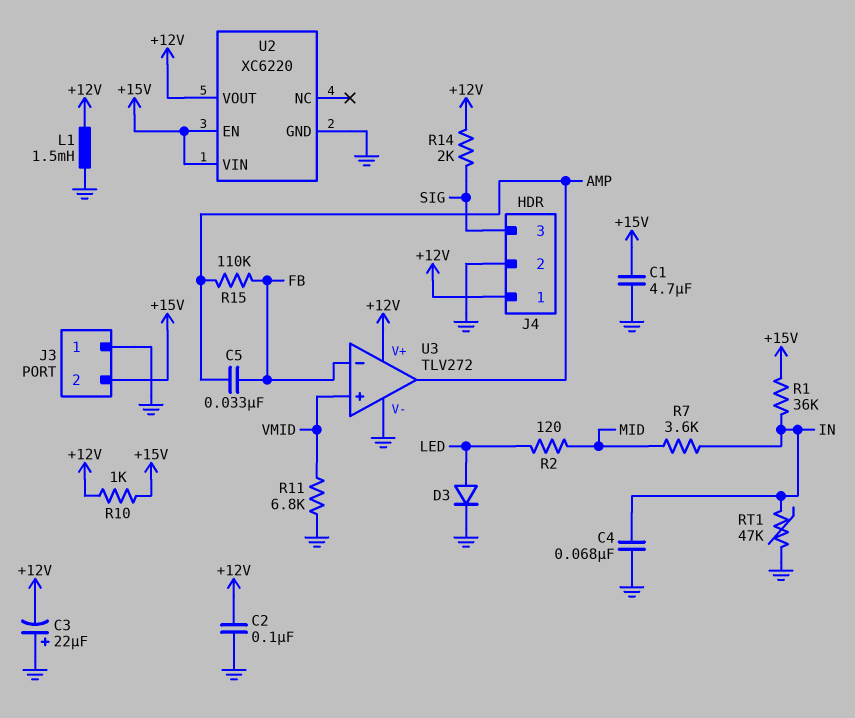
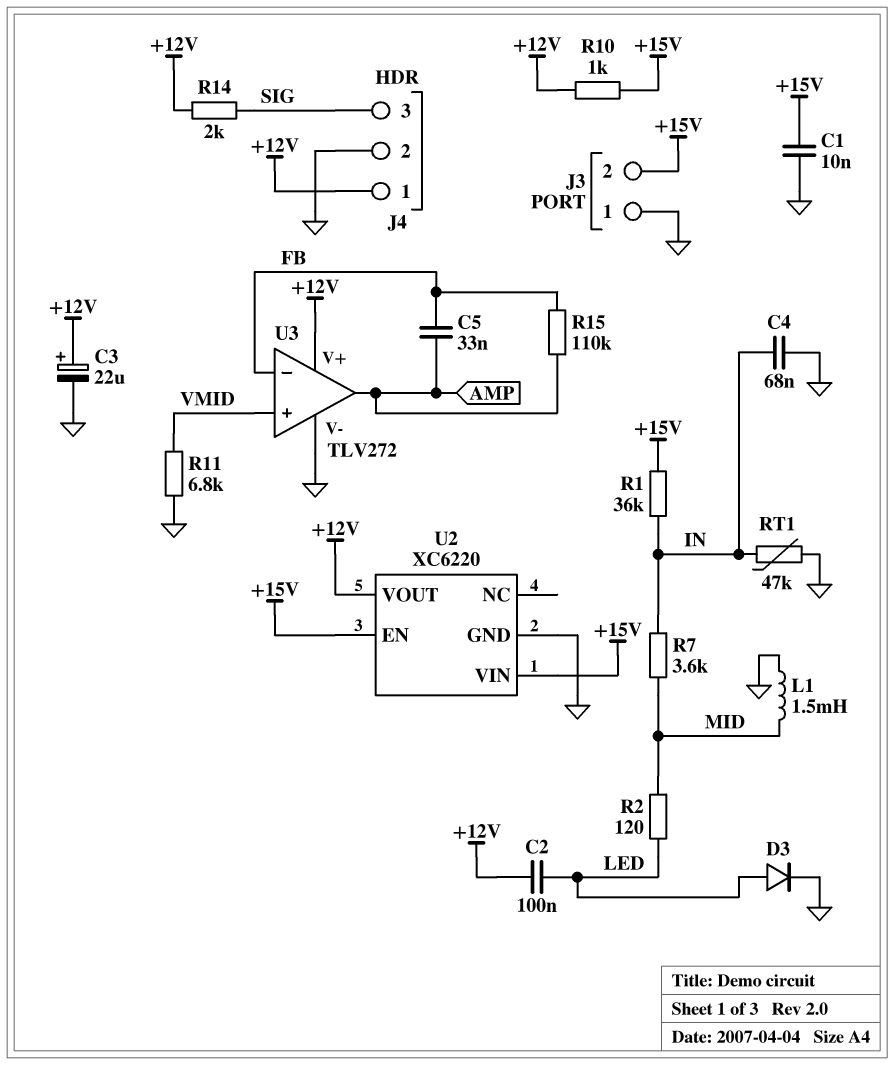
C1: 4.7uF (+15V, GND) -> 10nF (+15V, GND)
C2: 100nF (+12V, GND) -> 100nF (+12V, LED)
C3: 22uF (plus GND, minus +12V) -> 22uF (plus +12V, minus GND)
L1: 1.5mH (+12V, GND) -> 1.5mH (GND, MID)

